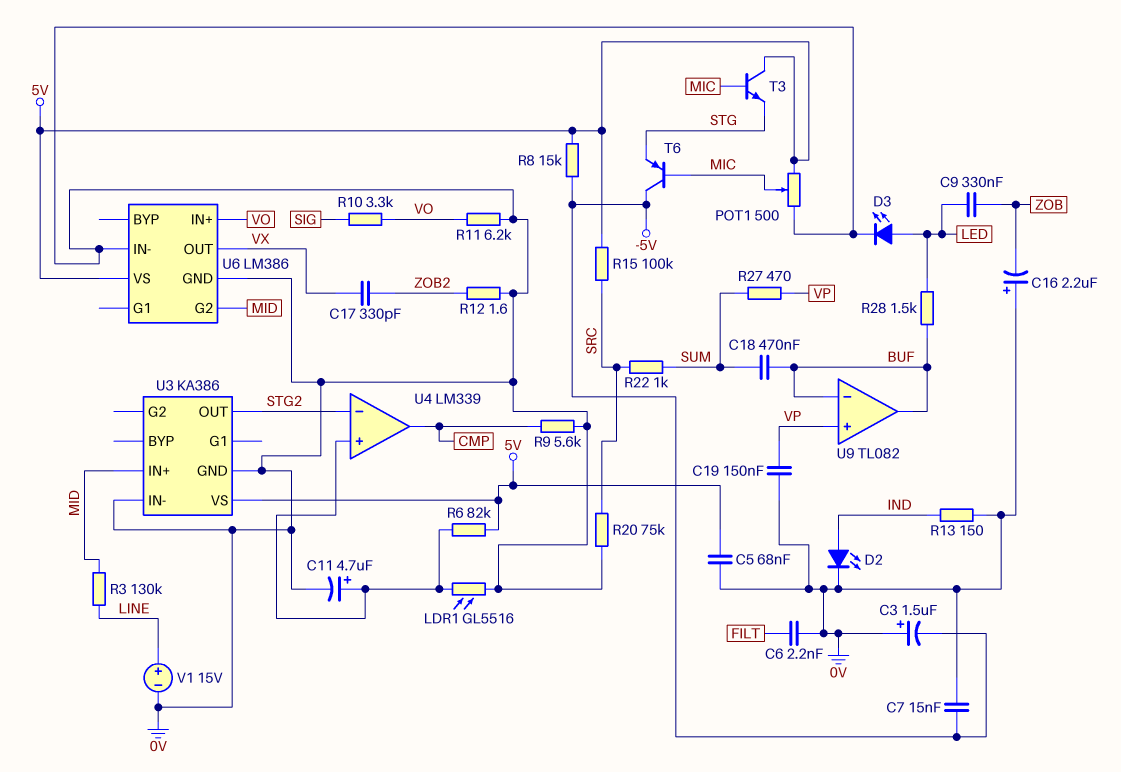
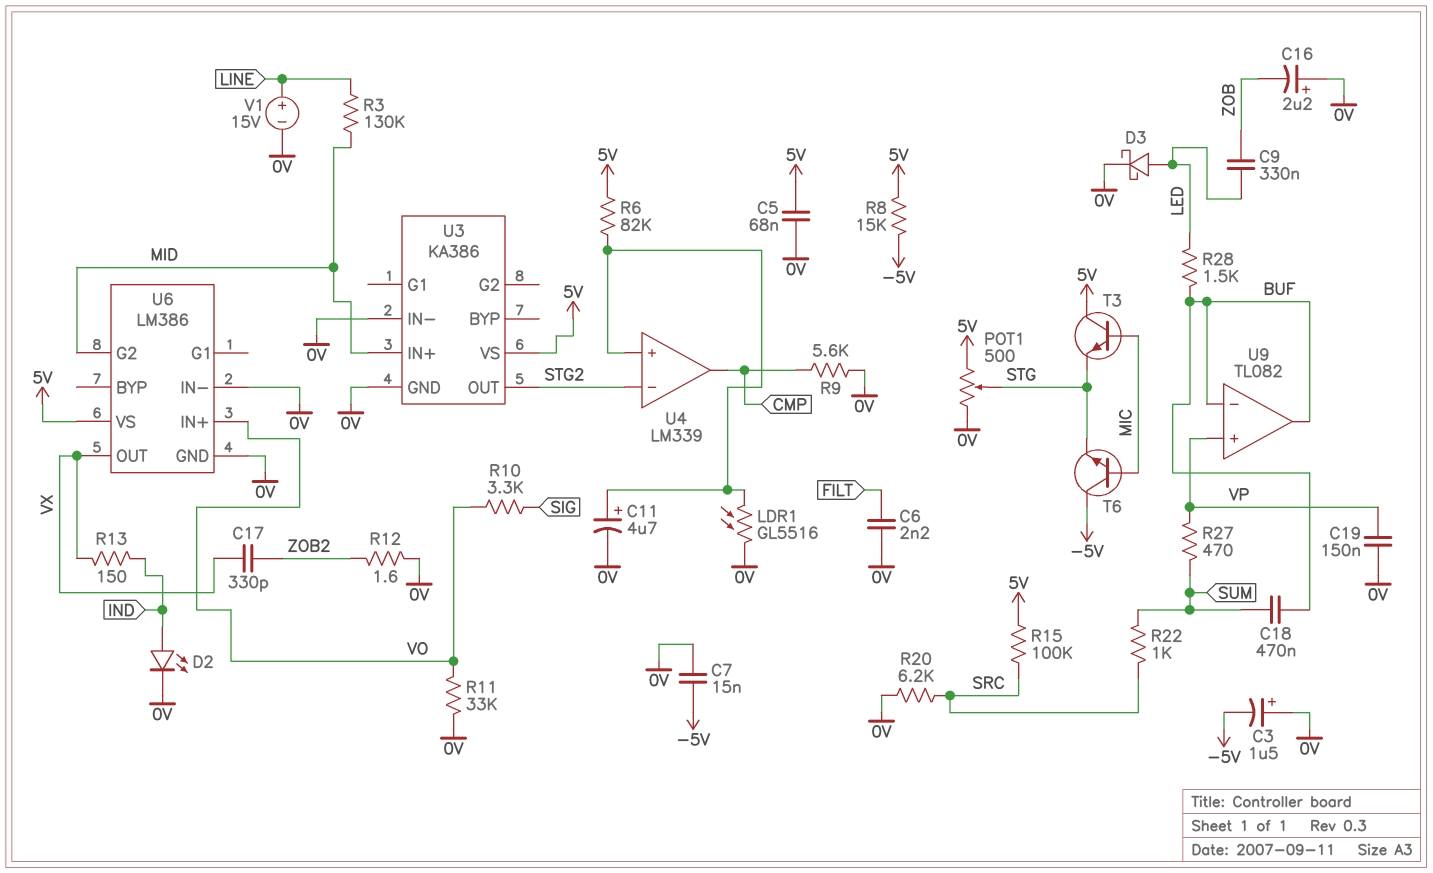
D3: LED (A LED, K 0V) -> schottky (A LED, K 0V)
POT1: 500 (0V, 5V, wiper MIC) -> 500 (0V, 5V, wiper STG)
R11: 6.2k (0V, VO) -> 33k (0V, VO)
R13: 150 (0V, IND) -> 150 (IND, VX)
R20: 75k (0V, SRC) -> 6.2k (0V, SRC)
T6: PNP (B MIC, C -5V, E STG) -> NPN (B MIC, C -5V, E STG)

